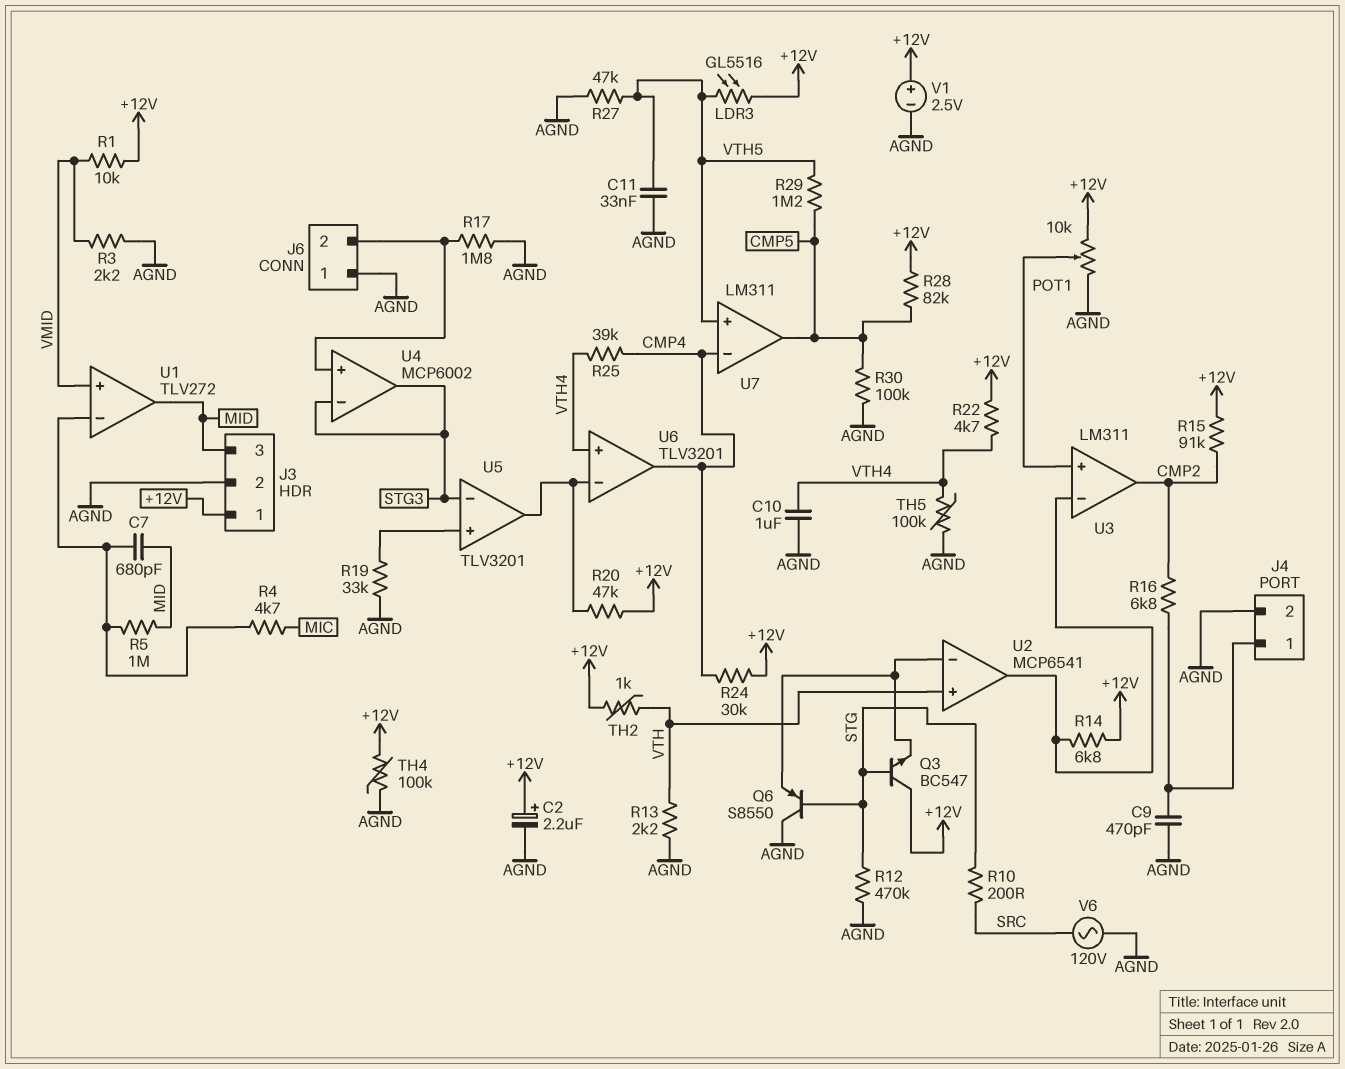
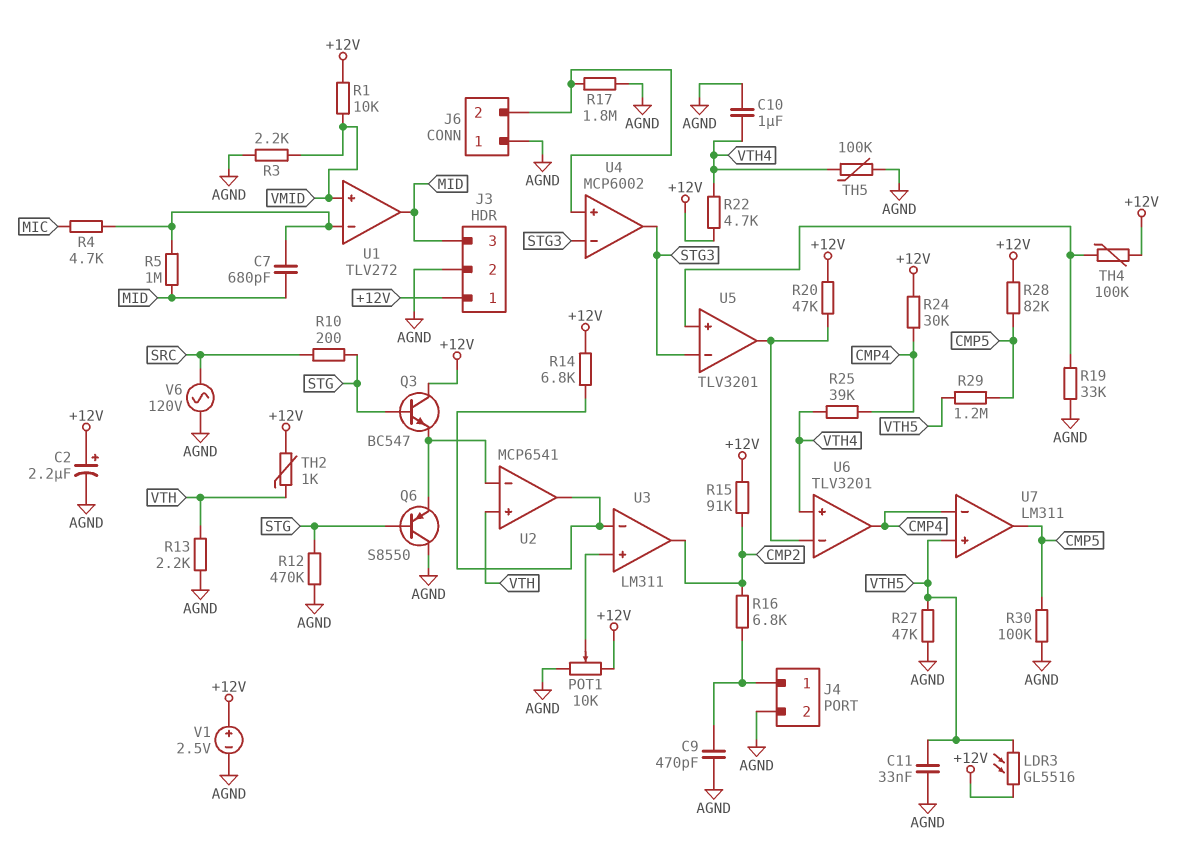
TH4: 100k (+12V, AGND) -> 100k (+12V, U5/in+)

